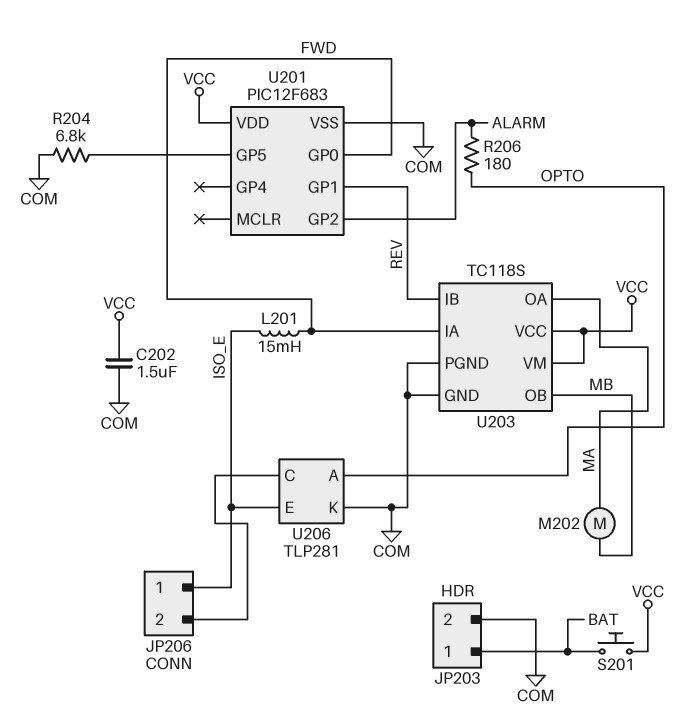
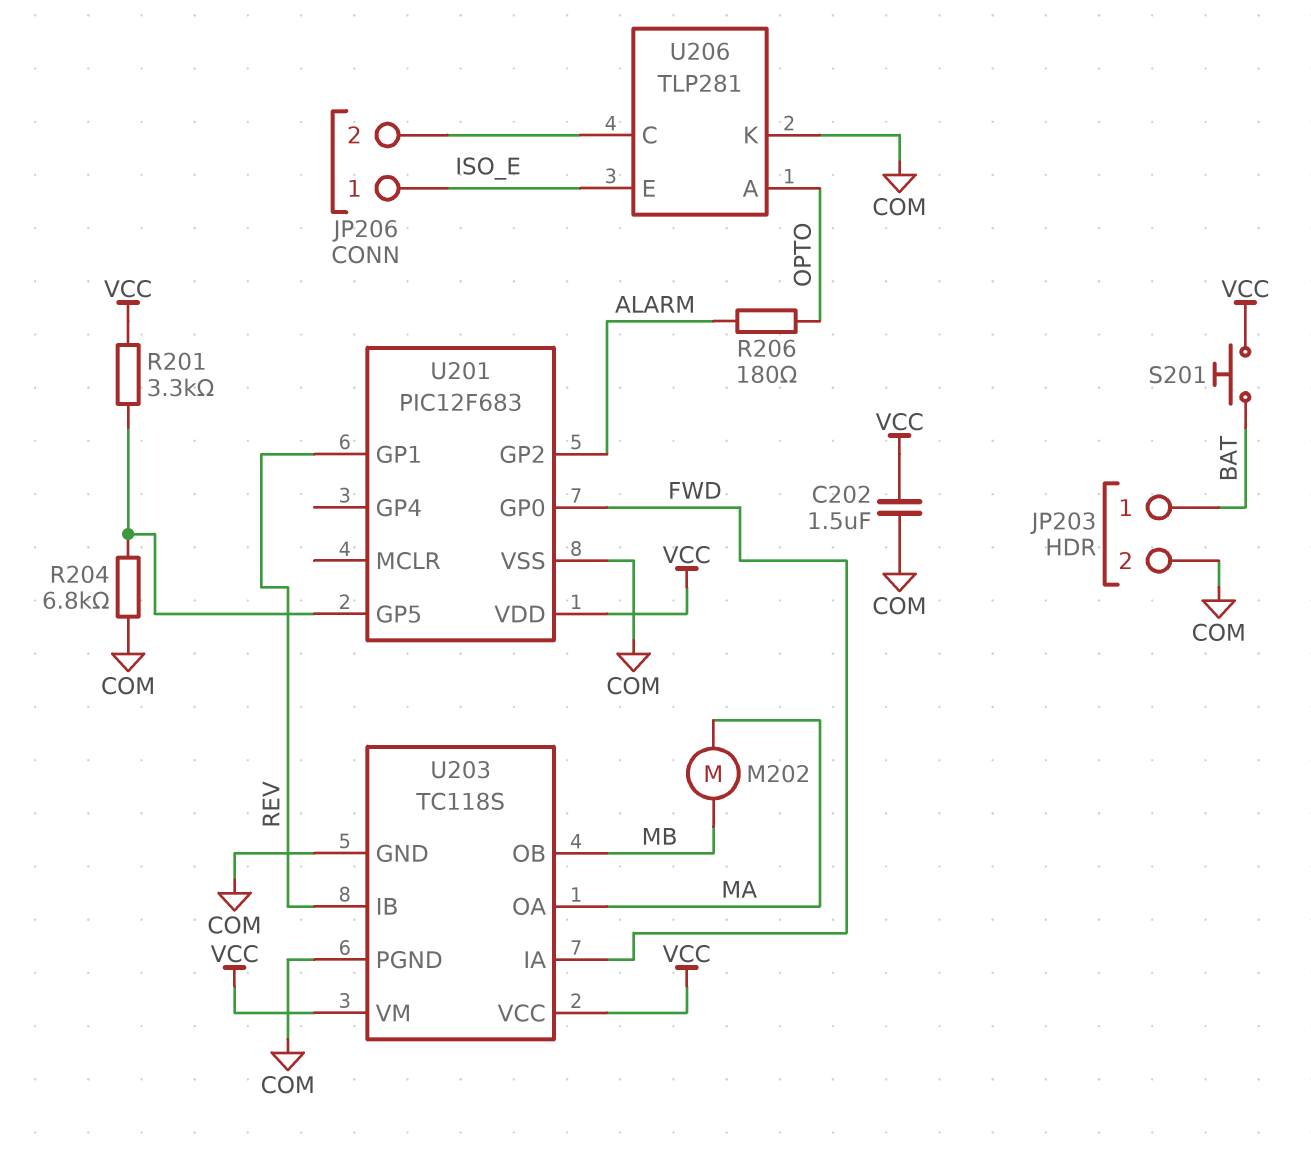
L201: 15mH (FWD, ISO_E) -> none
R201: none -> 3.3k (U201/GP5, VCC)

